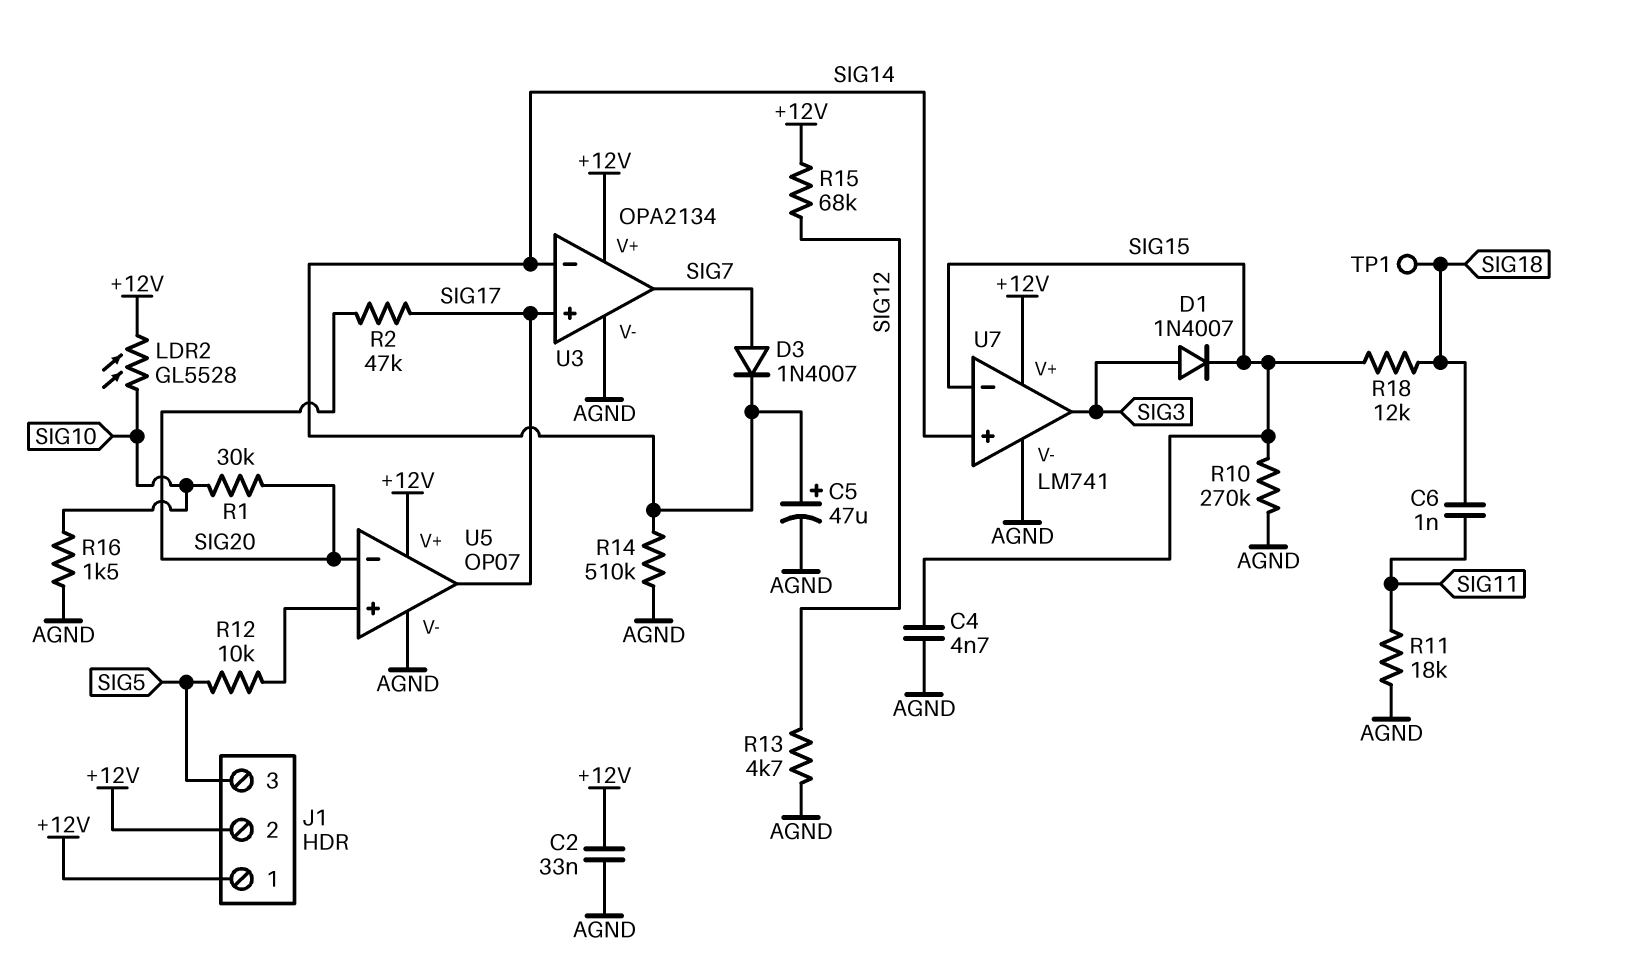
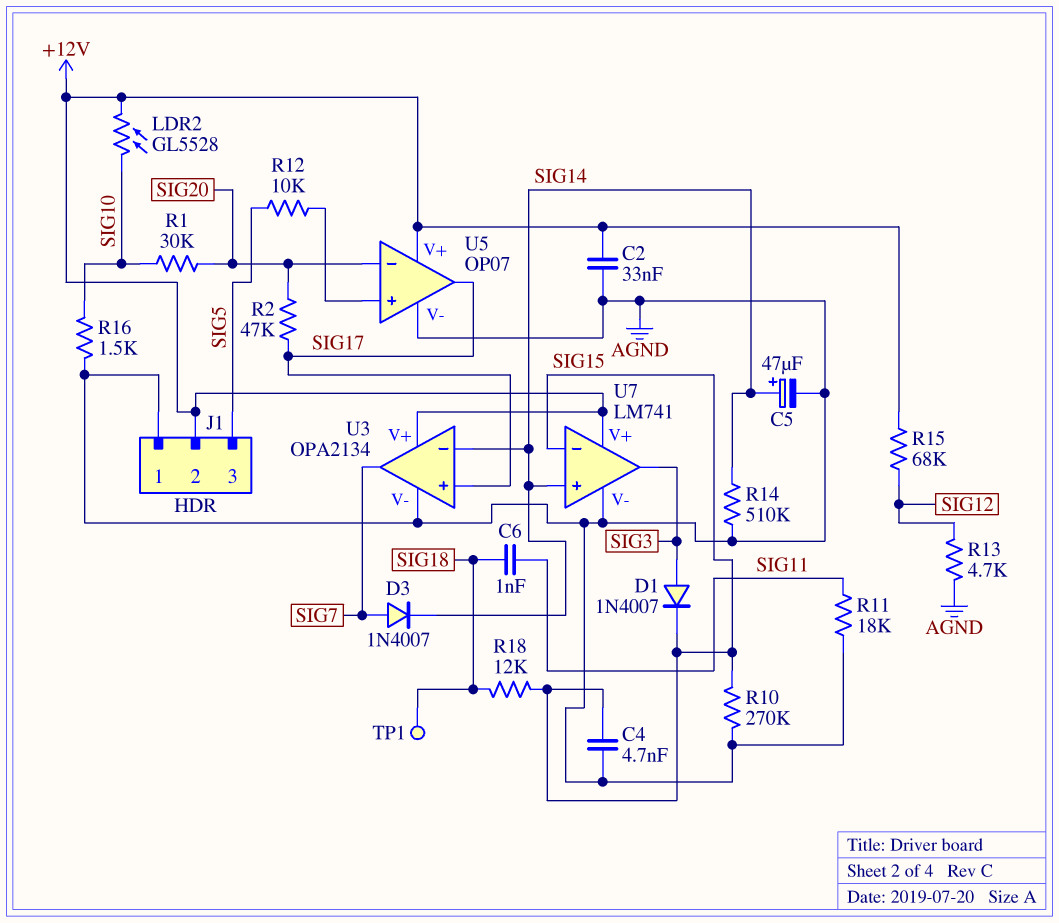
J1 pin 1: +12V -> AGND

